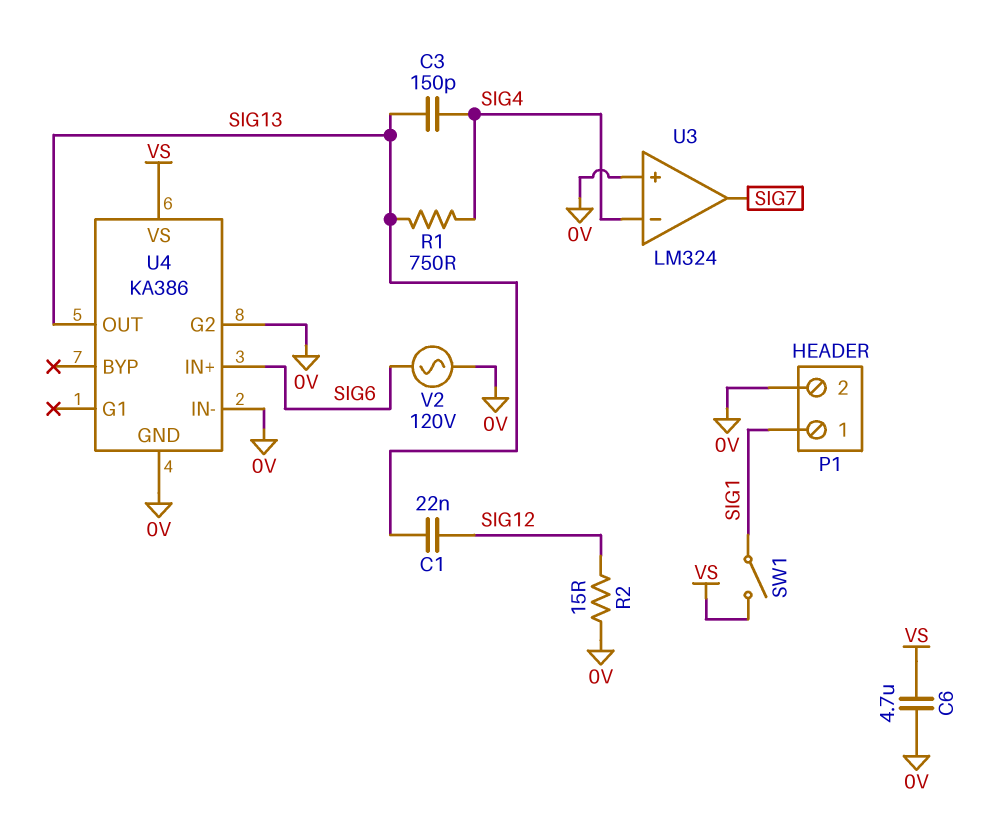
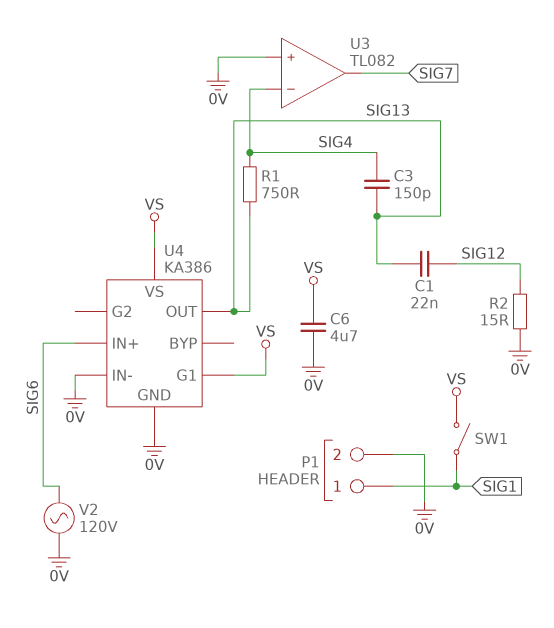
U3: LM324 -> TL082
U4 pin G1: none -> VS
U4 pin G2: 0V -> none

